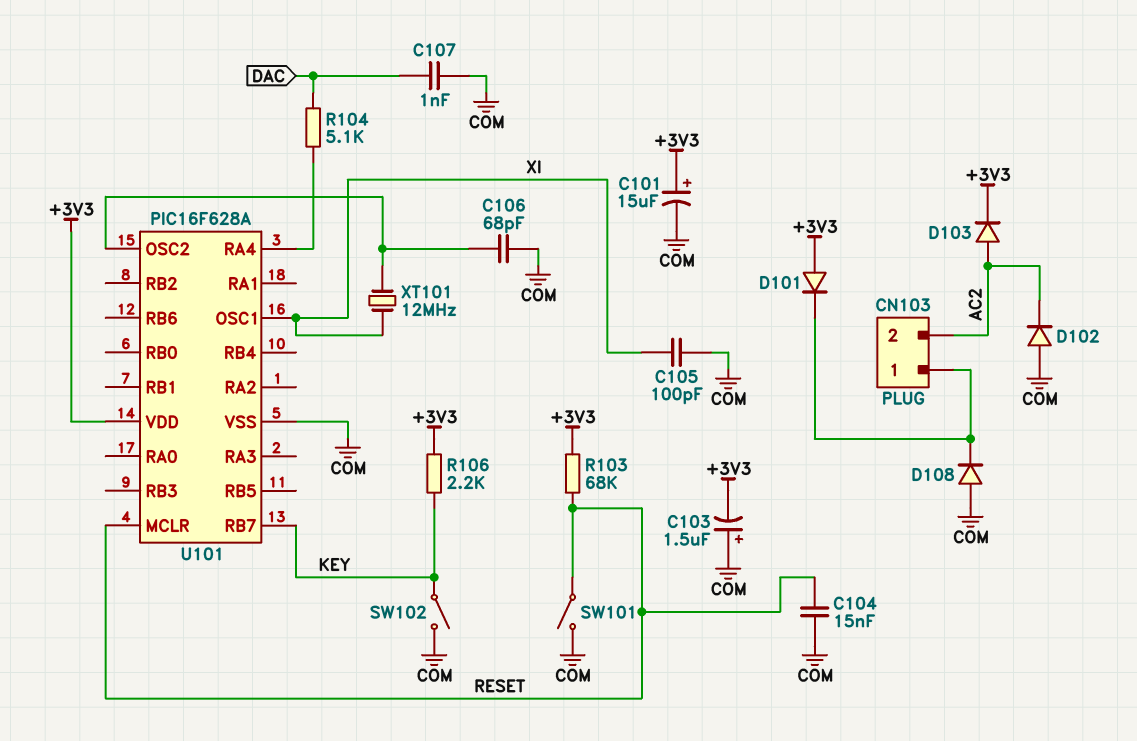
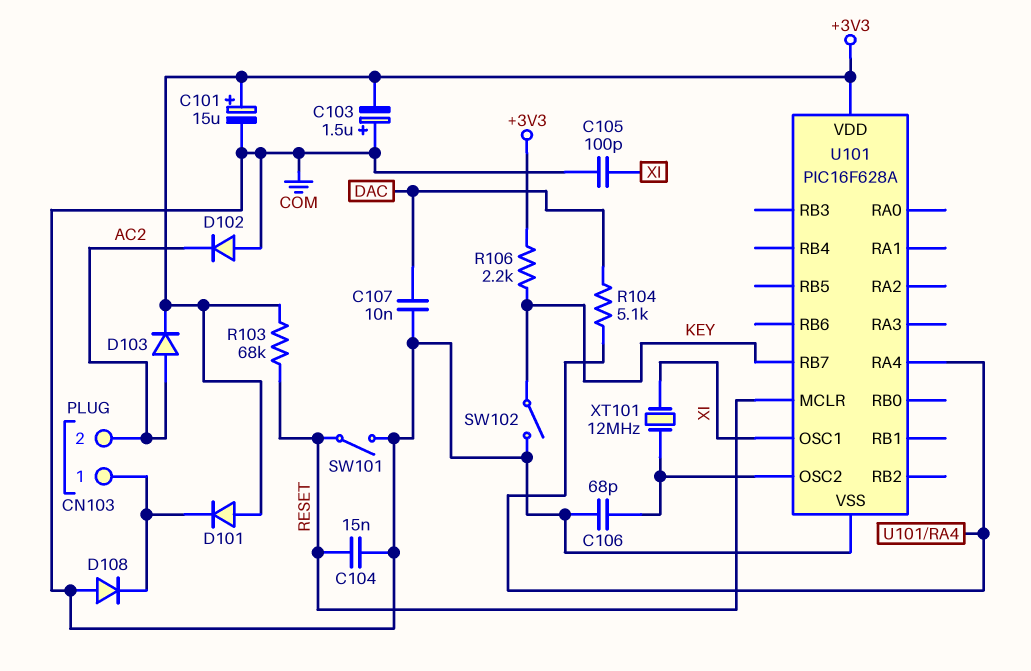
C107: 1nF (COM, DAC) -> 10nF (COM, DAC)

